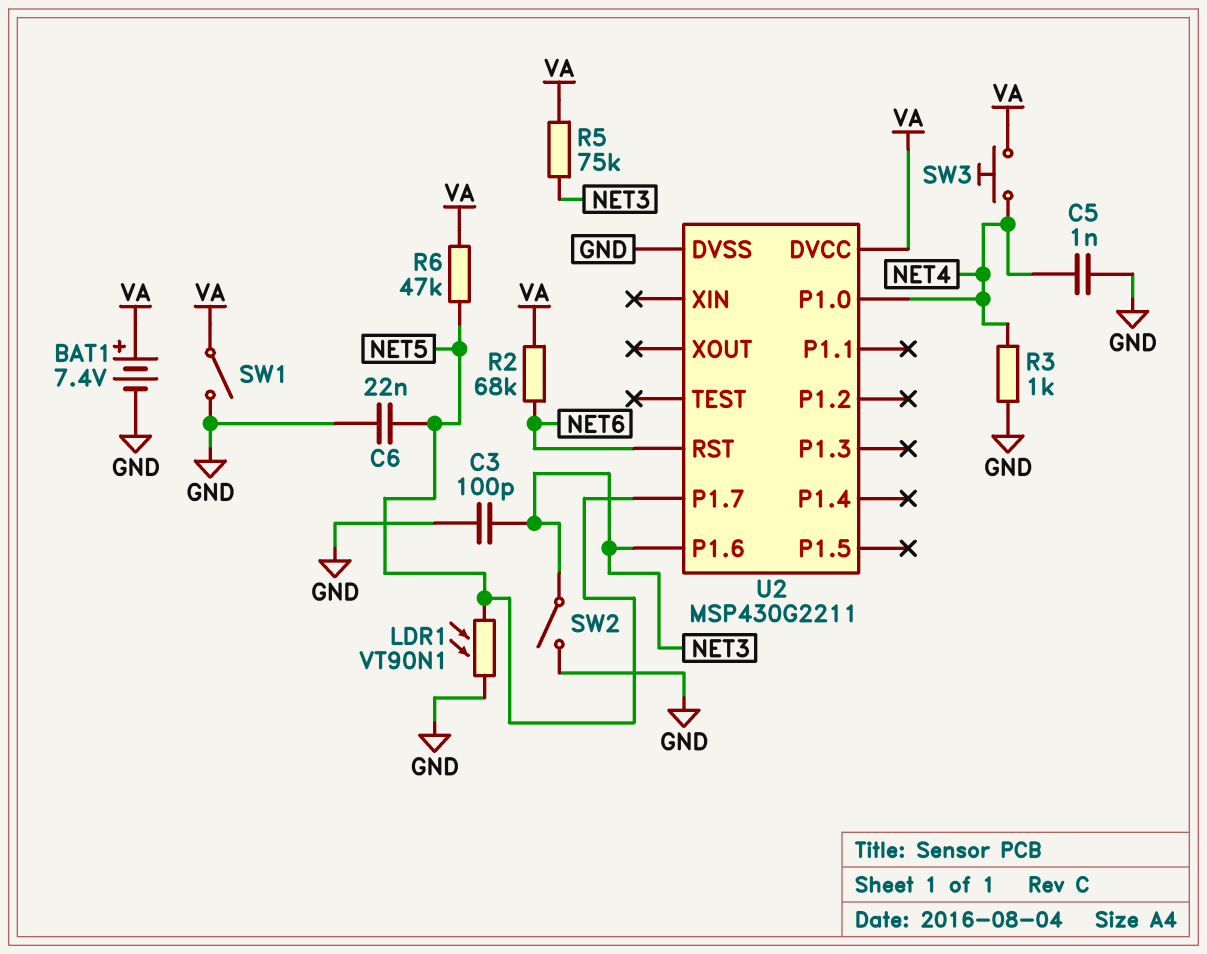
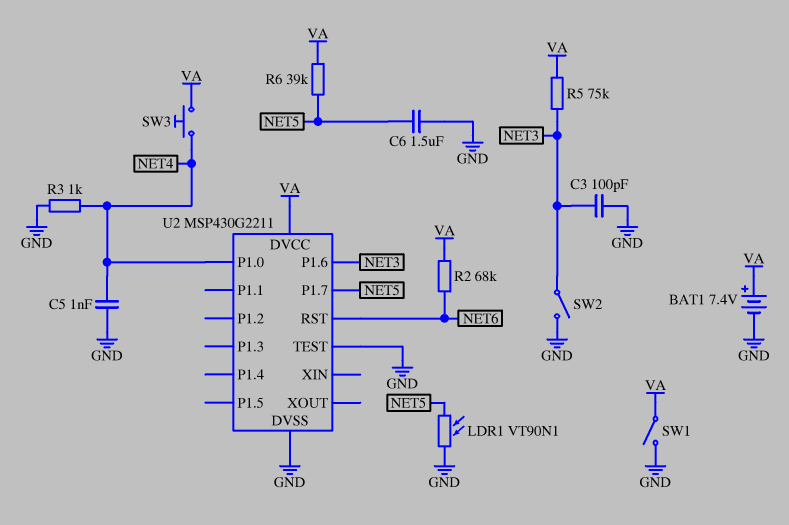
C6: 22nF (GND, NET5) -> 1.5uF (GND, NET5)
R6: 47k (NET5, VA) -> 39k (NET5, VA)
U2 pin TEST: none -> GND

